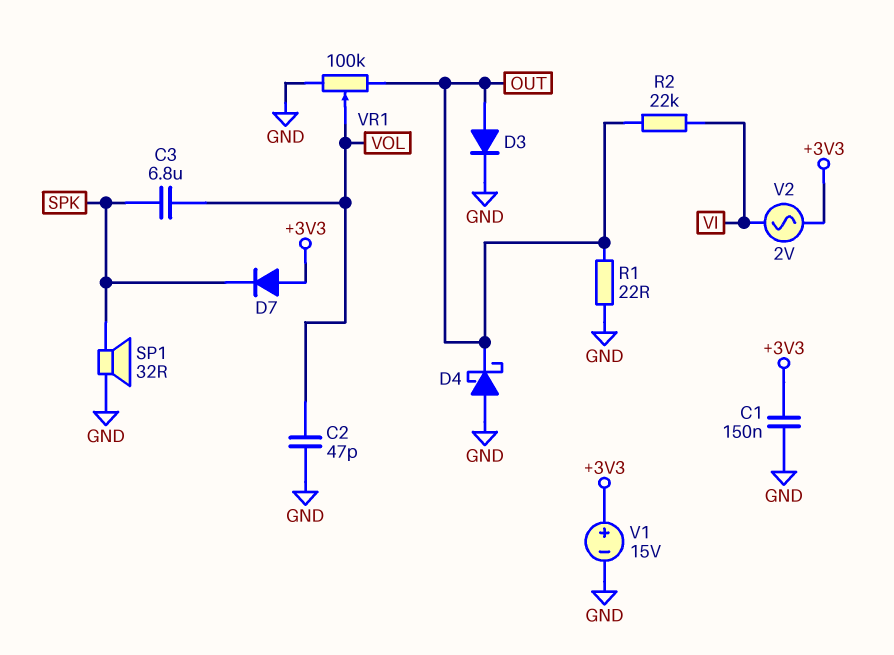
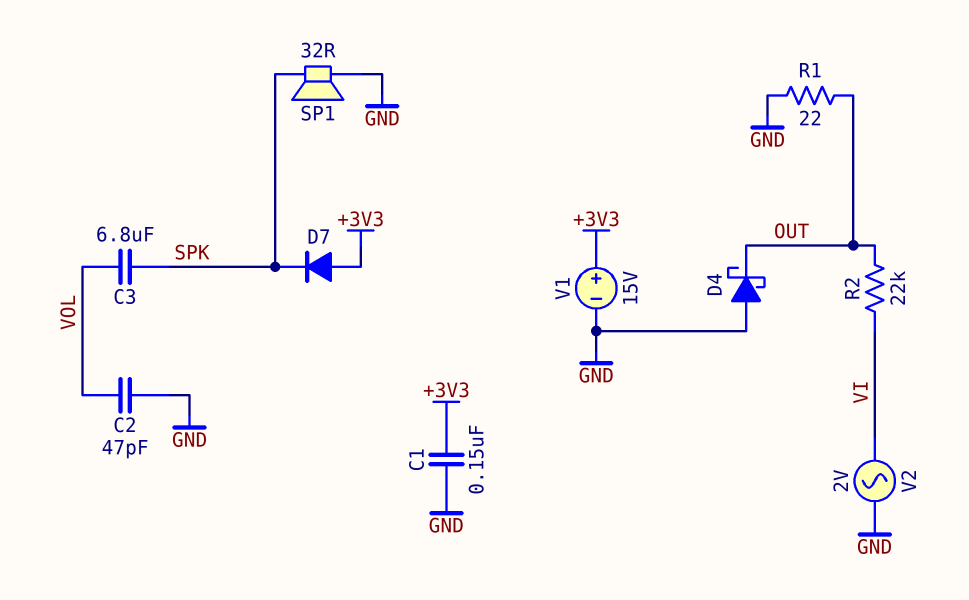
D3: diode (A OUT, K GND) -> none
V2: AC 2V (+3V3, VI) -> AC 2V (GND, VI)
VR1: 100k (GND, OUT, wiper VOL) -> none

